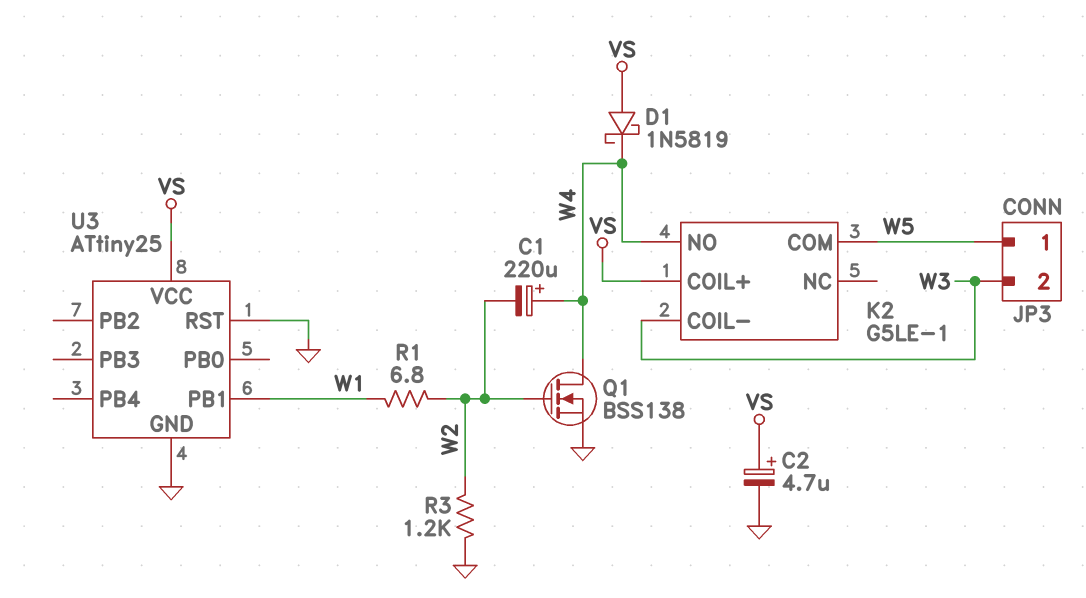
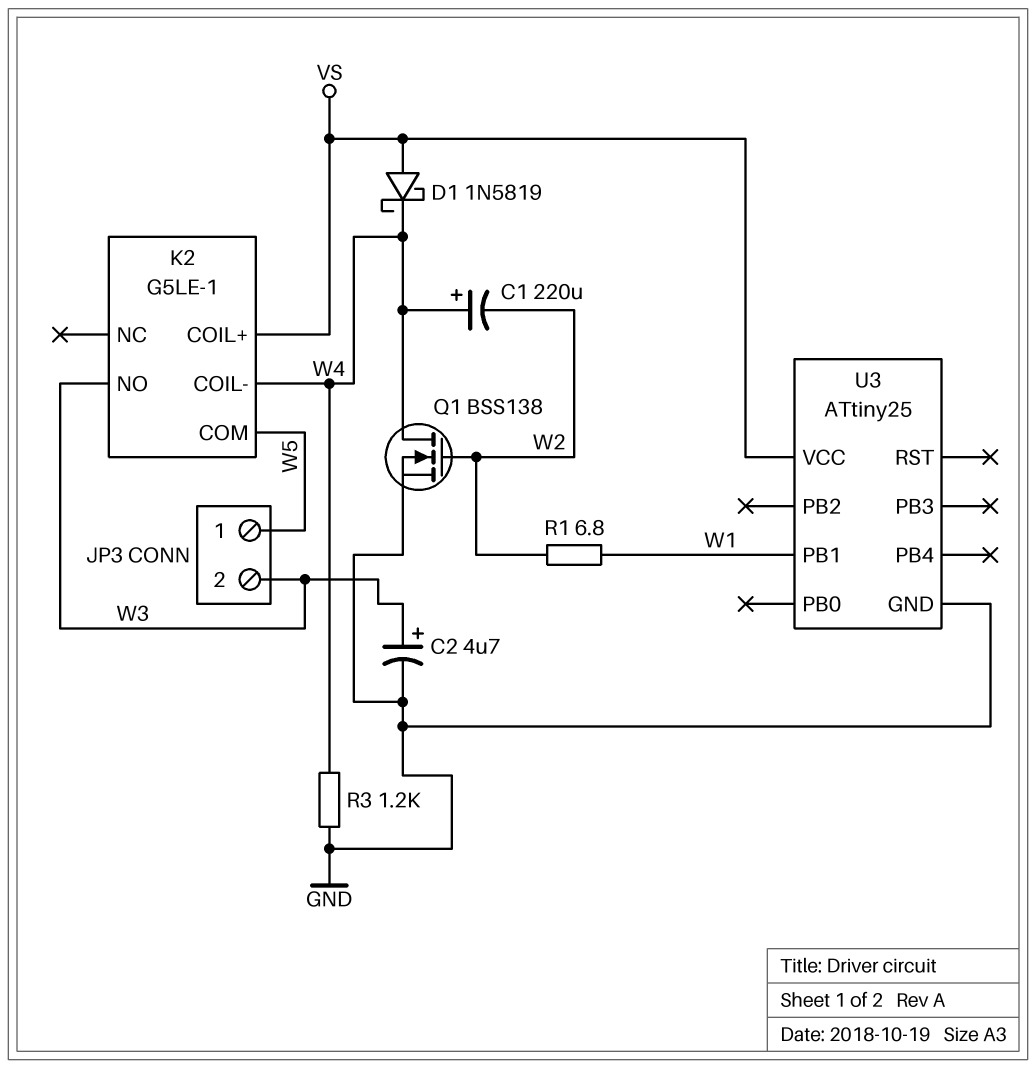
C2: 4.7uF (plus VS, minus GND) -> 4.7uF (plus W3, minus GND)
K2 pin COIL-: W3 -> W4
K2 pin NO: W4 -> W3
R3: 1.2k (GND, W2) -> 1.2k (GND, W4)
U3 pin RST: GND -> none

